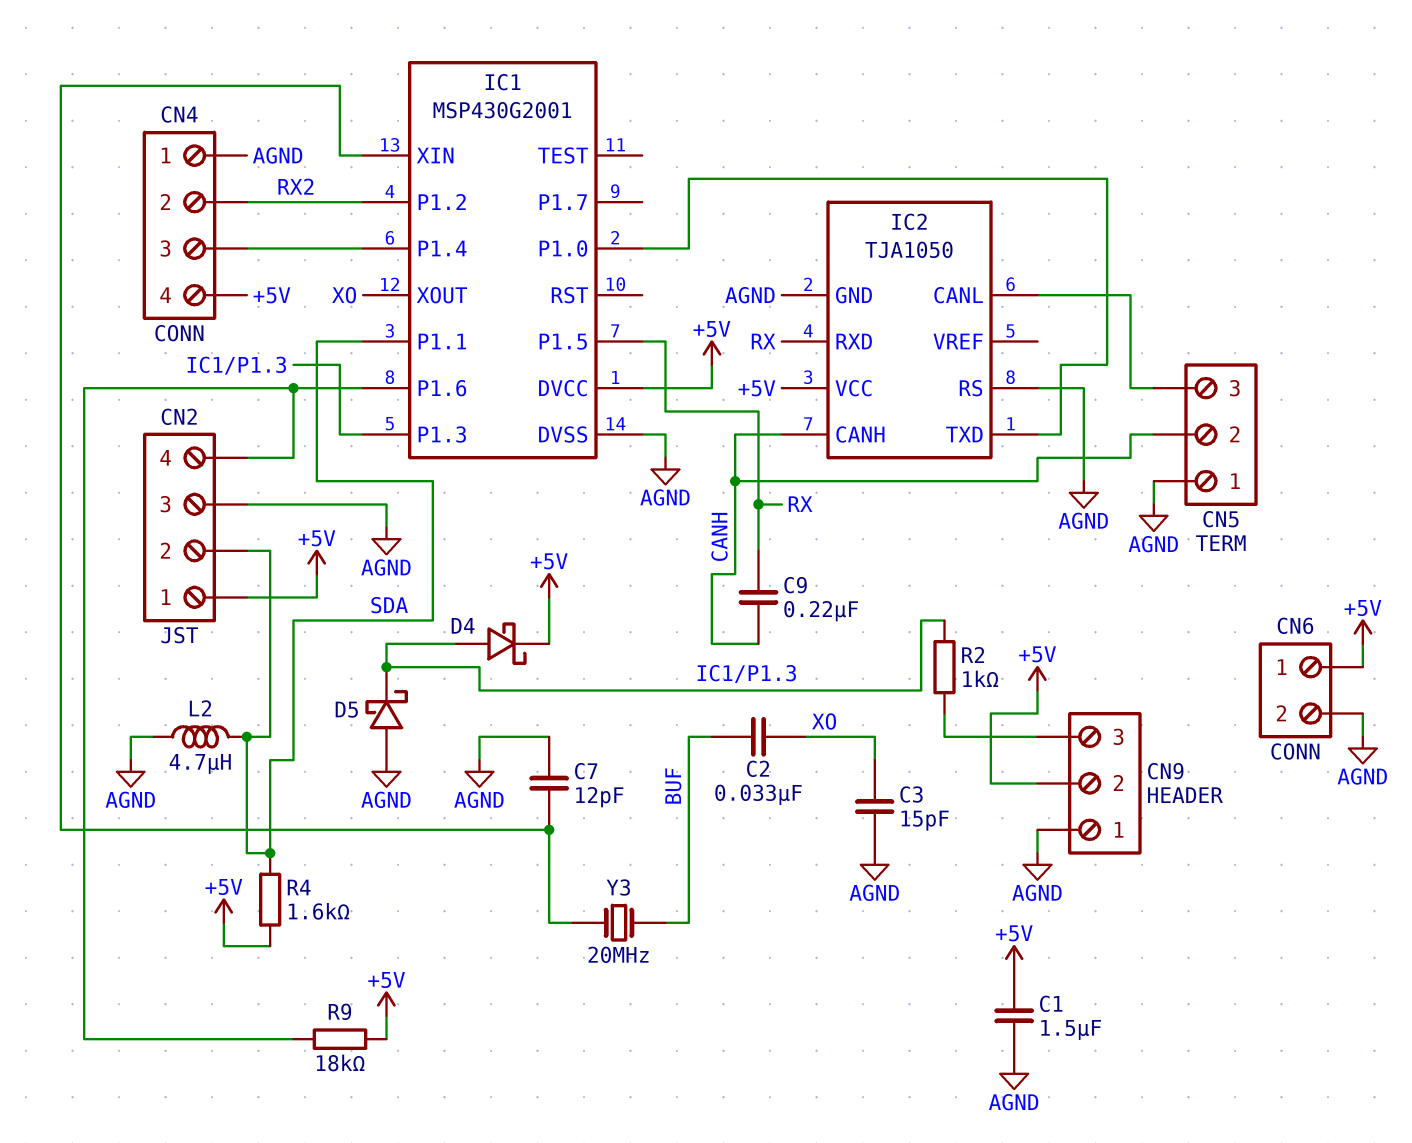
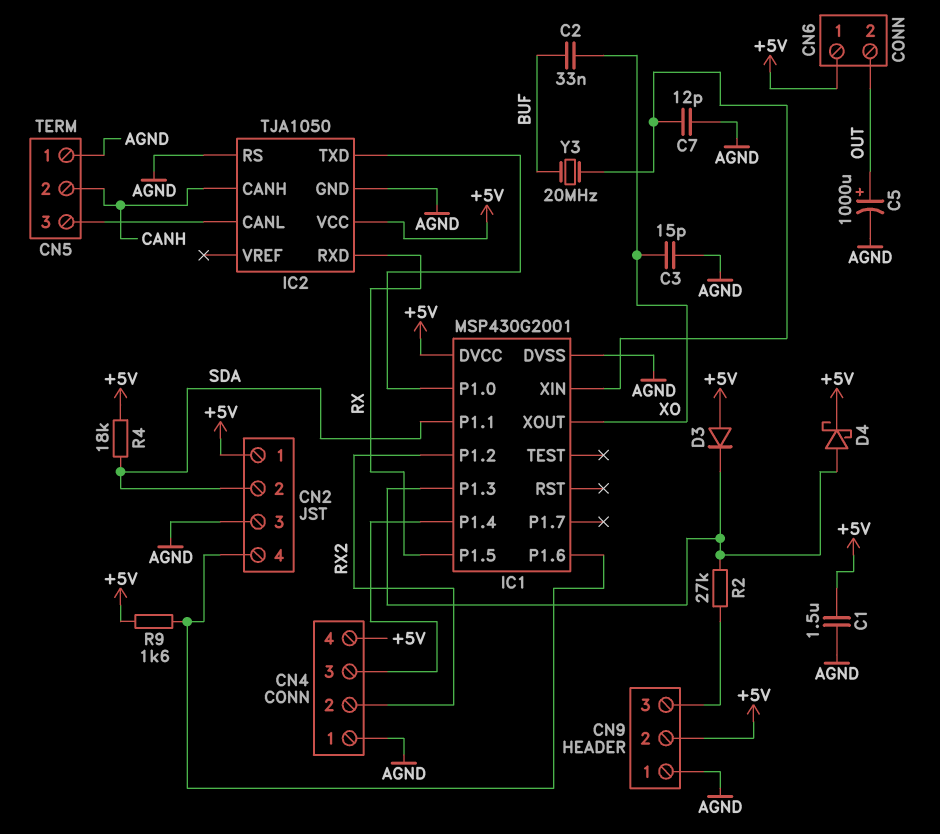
C5: none -> 1000uF (plus OUT, minus AGND)
C9: 220nF (CANH, RX) -> none
CN6 pin 2: AGND -> OUT
D3: none -> diode (A +5V, K IC1/P1.3)
D5: schottky (A AGND, K IC1/P1.3) -> none
L2: 4.7uH (AGND, SDA) -> none
R2: 1k (CN9/3, IC1/P1.3) -> 27k (CN9/3, IC1/P1.3)
R4: 1.6k (+5V, SDA) -> 18k (+5V, SDA)
R9: 18k (+5V, CN2/4) -> 1.6k (+5V, CN2/4)

